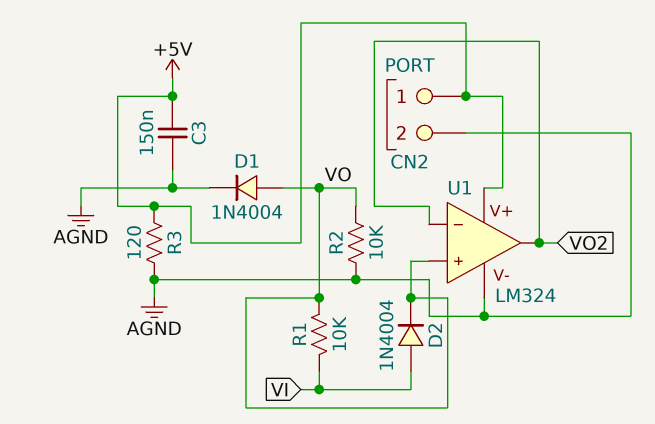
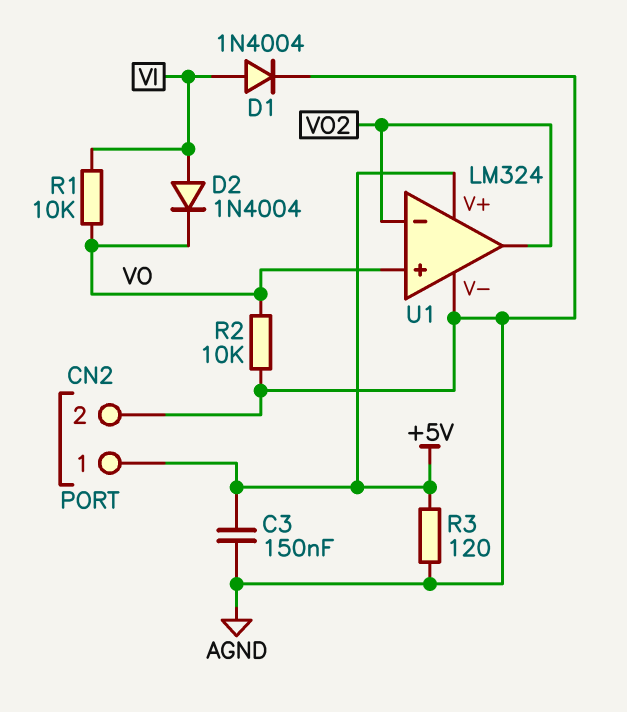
D1: diode 1N4004 (A VO, K AGND) -> diode 1N4004 (A VI, K AGND)

